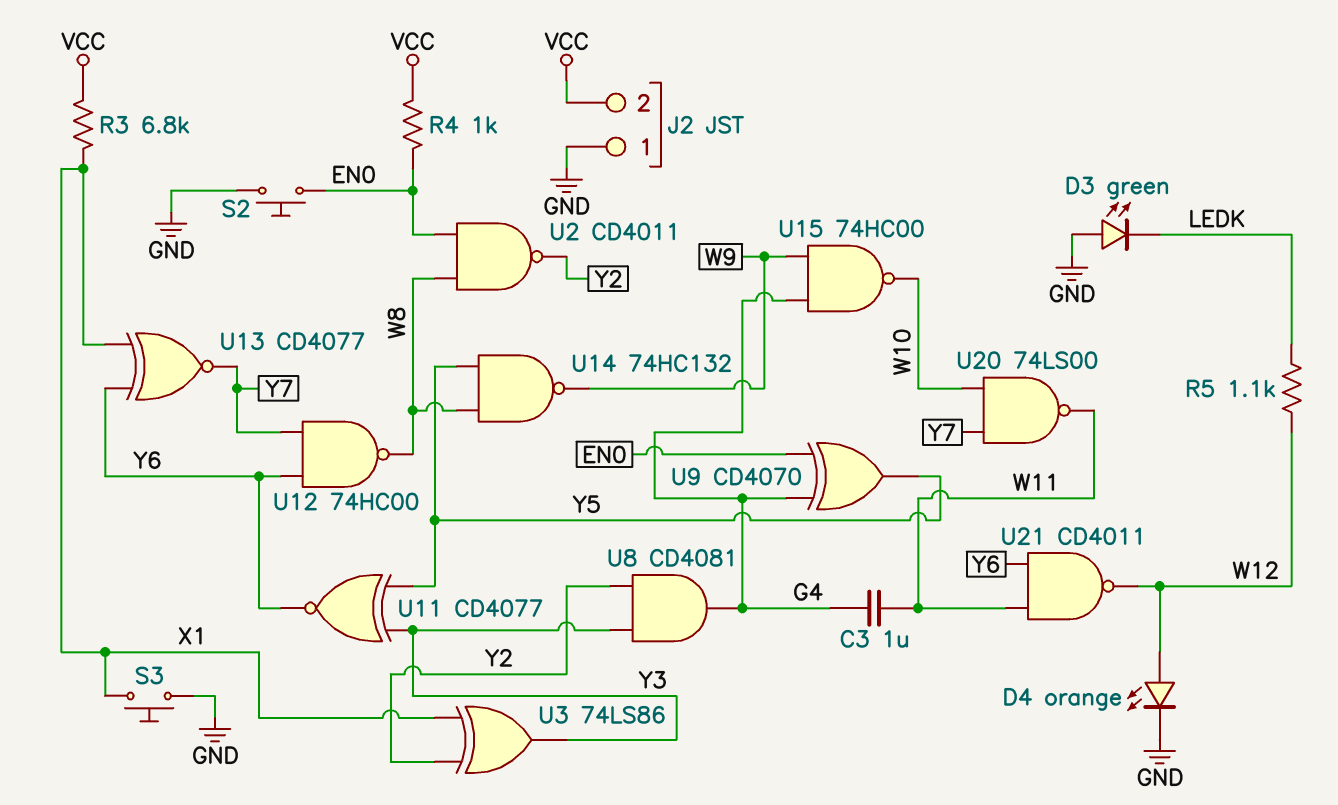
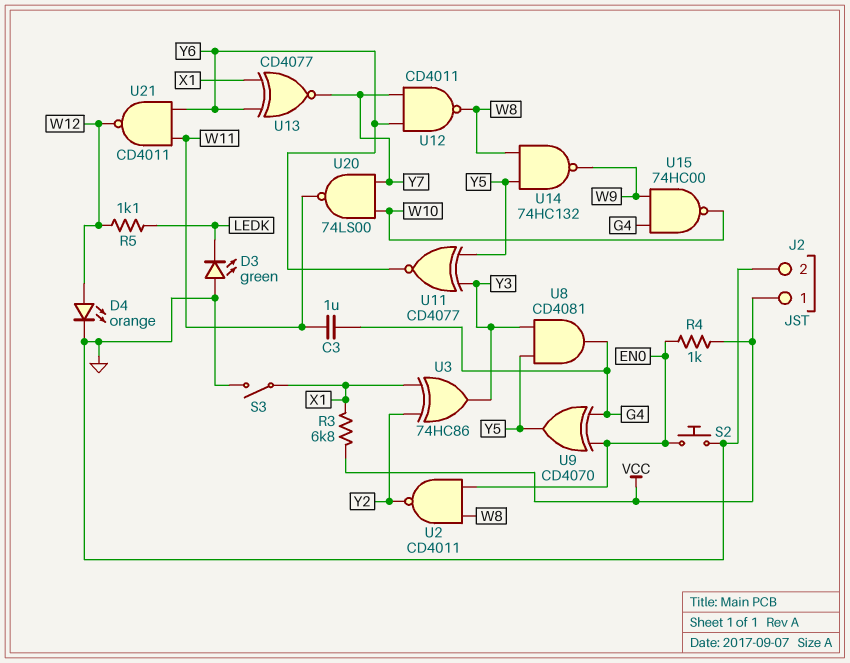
J2 pin 1: GND -> VCC
J2 pin 2: VCC -> GND
S3: button (GND, X1) -> switch (GND, X1)
U3: XOR 74LS86 (in X1, in Y2, out Y3) -> XOR 74HC86 (in X1, in Y2, out Y3)
U8: AND CD4081 (in Y2, in Y3, out G4) -> AND CD4081 (in Y3, in Y5, out G4)
U12: NAND 74HC00 (in Y6, in Y7, out W8) -> NAND CD4011 (in Y6, in Y7, out W8)

